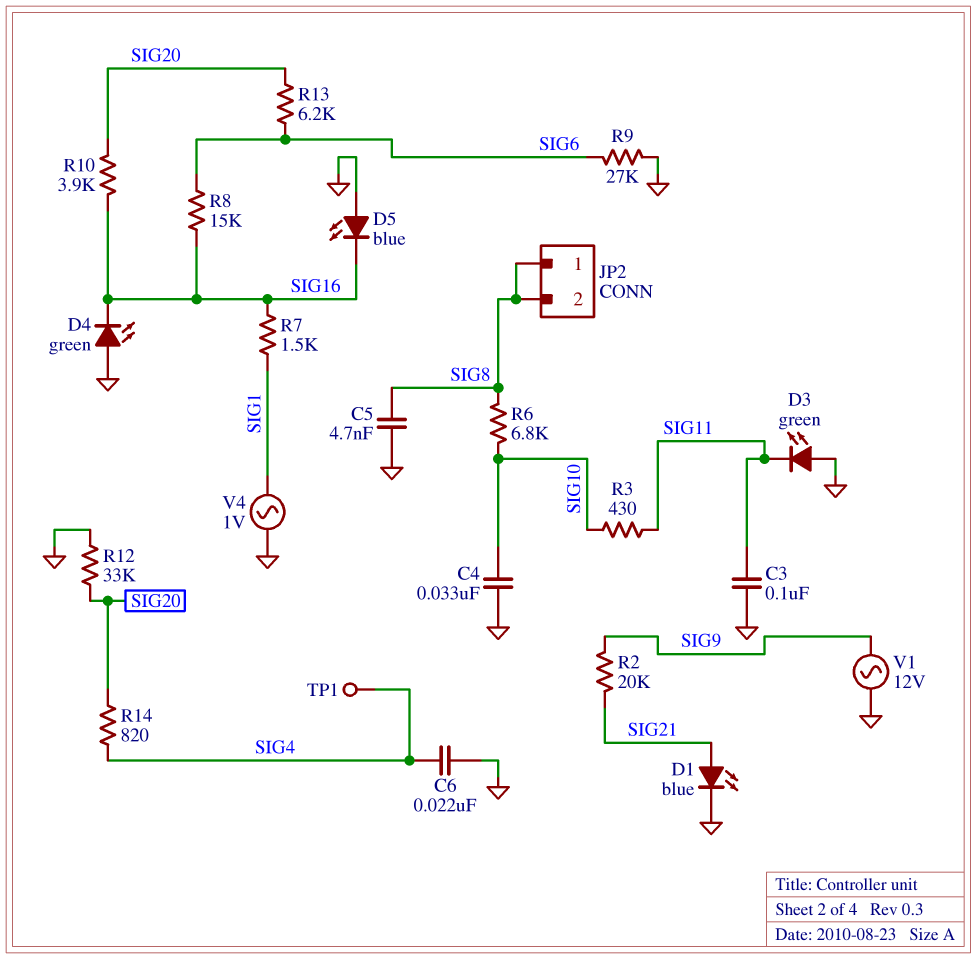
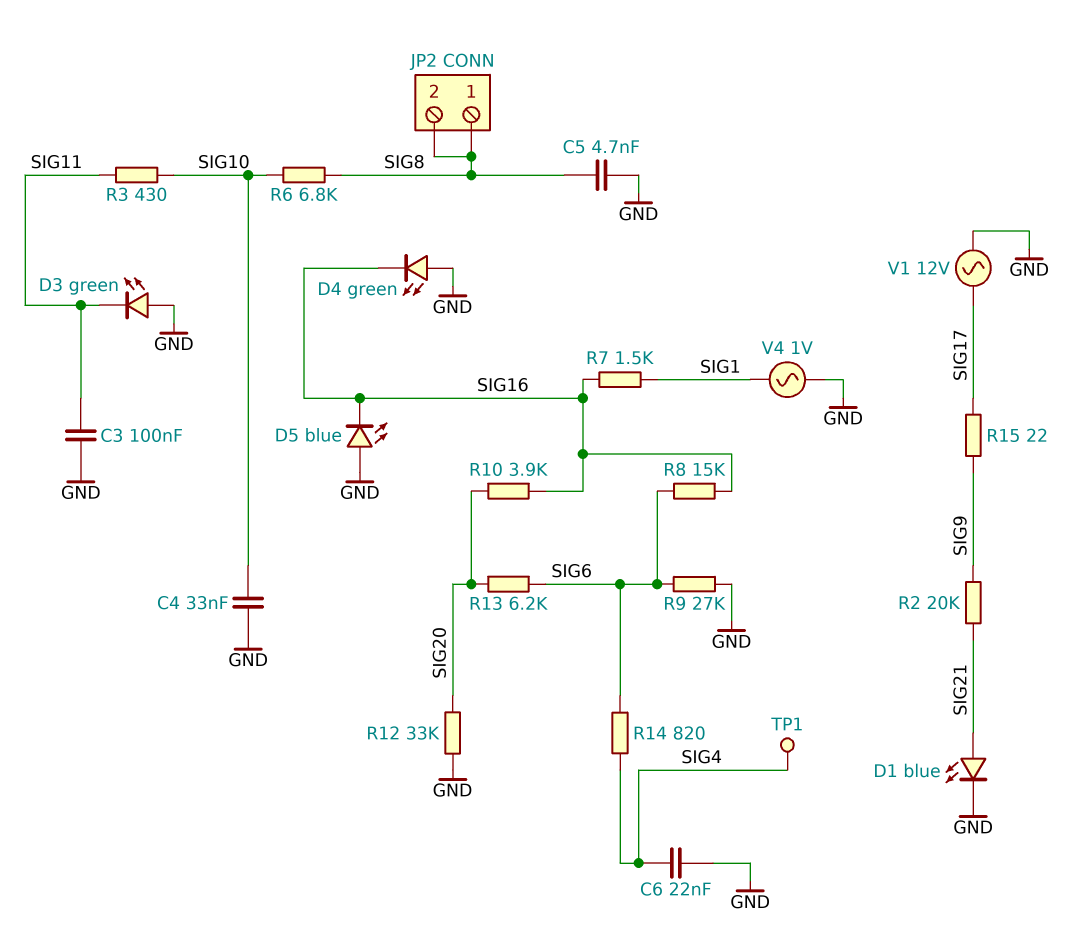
R14: 820 (SIG4, SIG20) -> 820 (SIG4, SIG6)
R15: none -> 22 (SIG9, SIG17)
V1: AC 12V (GND, SIG9) -> AC 12V (GND, SIG17)

